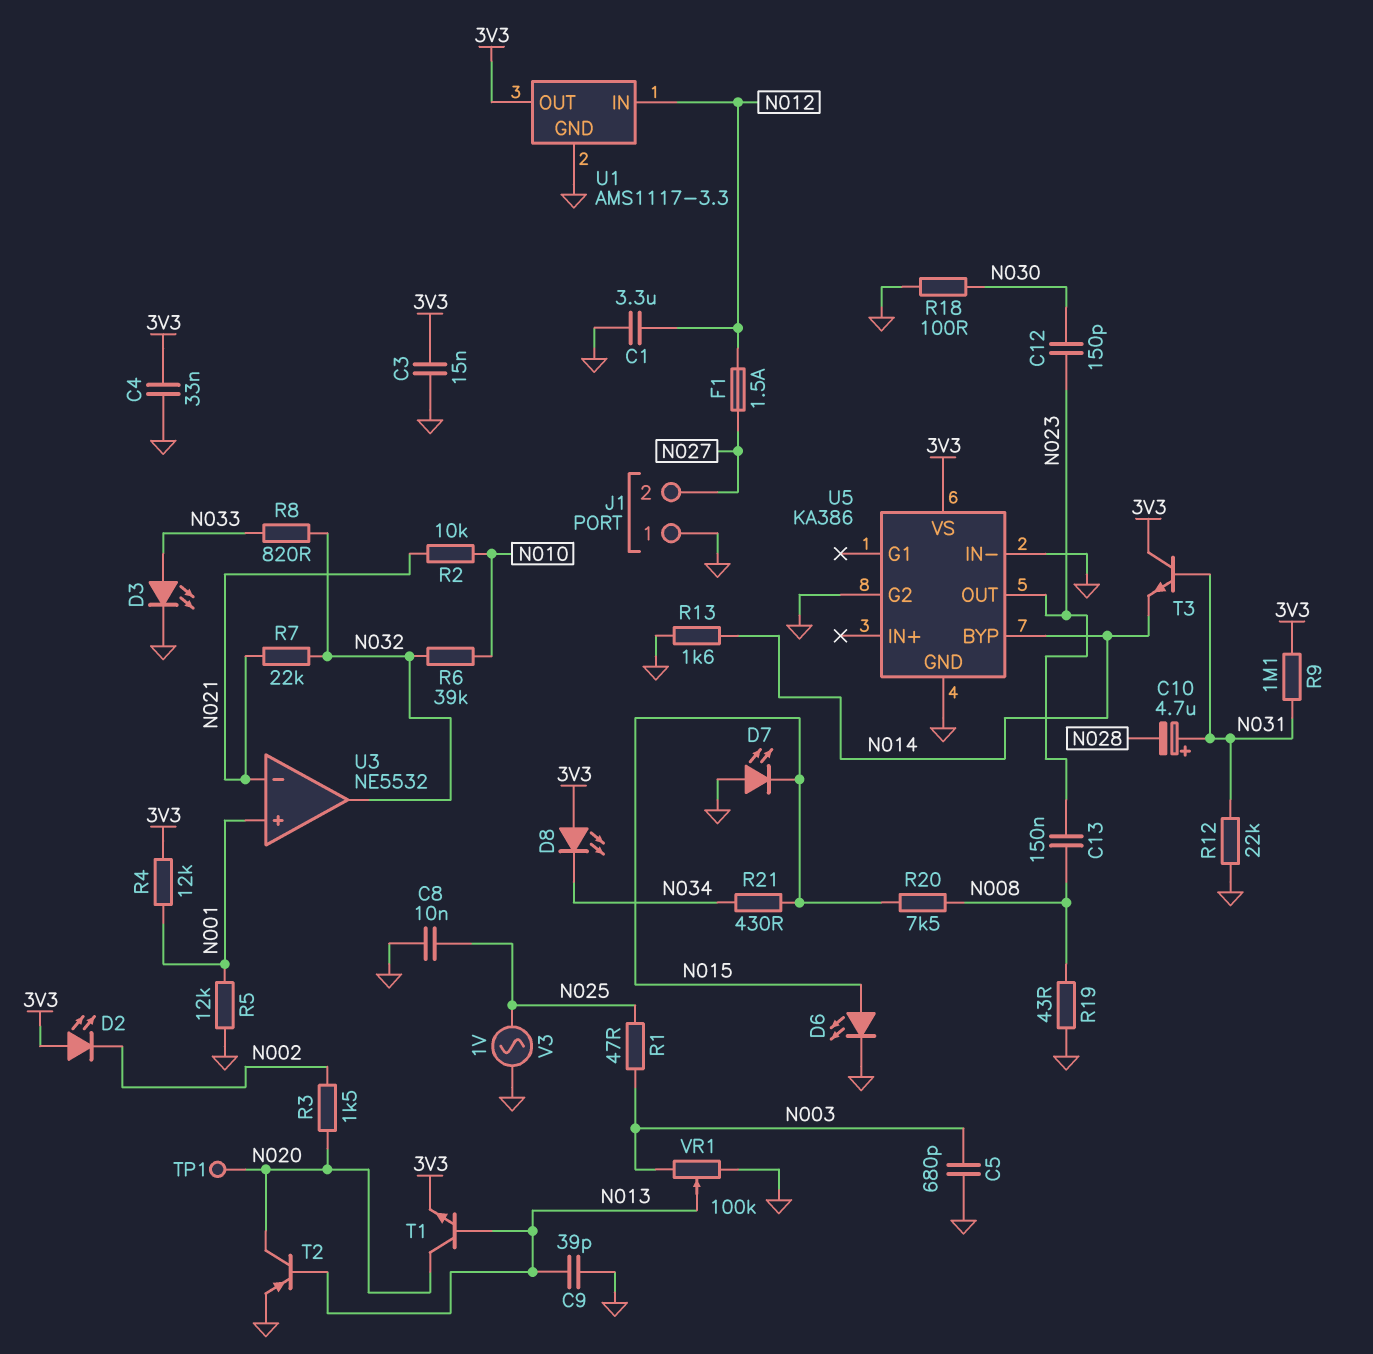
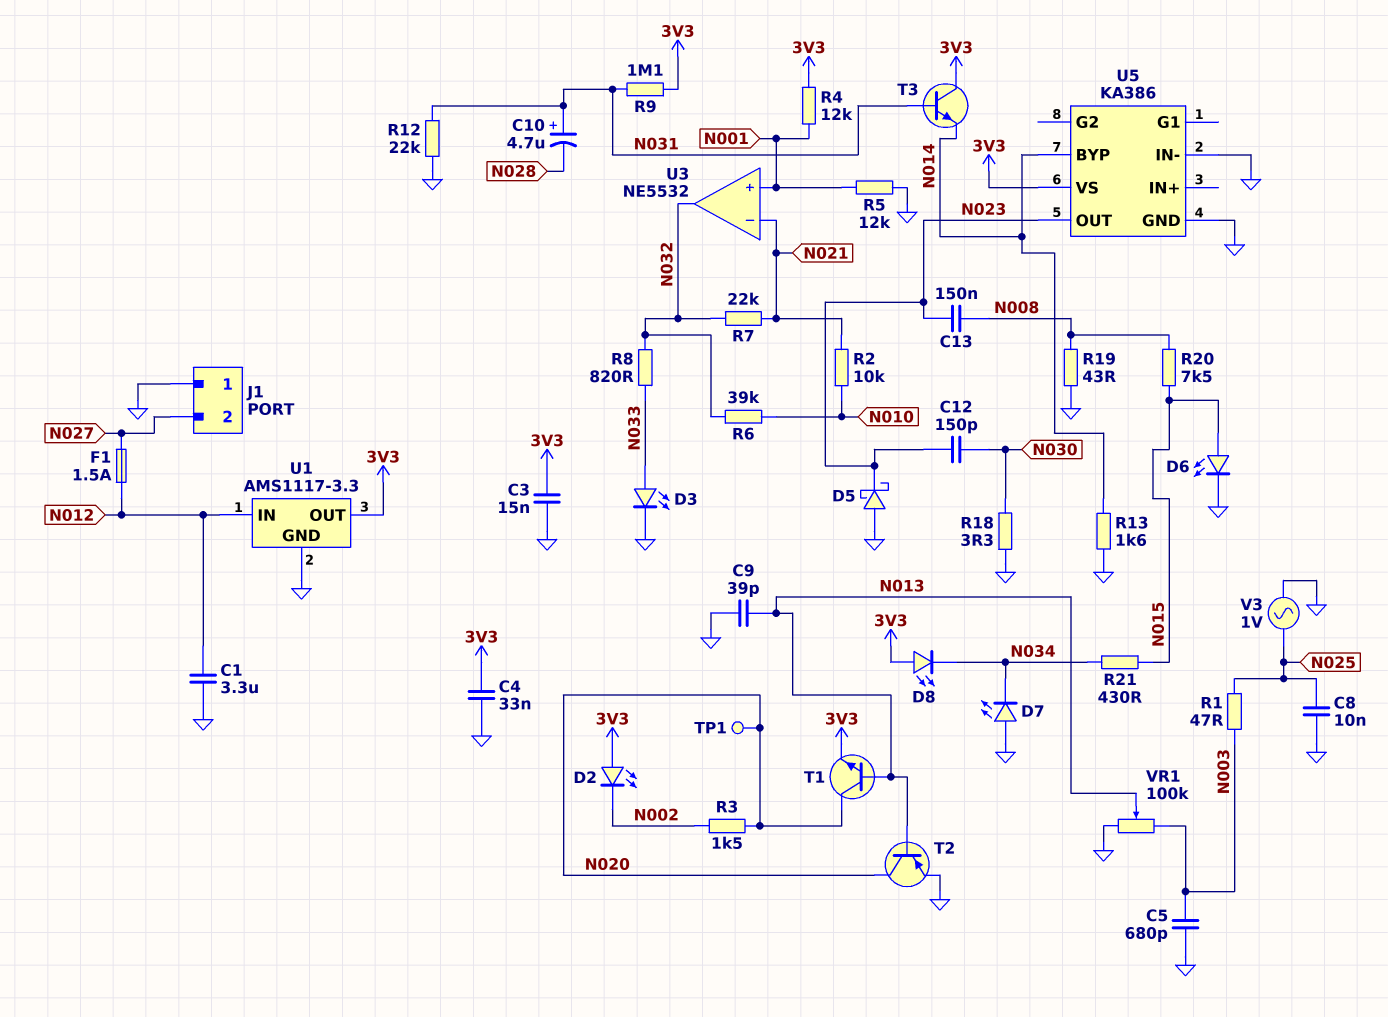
D5: none -> schottky (A GND, K N023)
D7: LED (A GND, K N015) -> LED (A GND, K N034)
R18: 100 (GND, N030) -> 3.3 (GND, N030)
U5 pin G2: GND -> none

